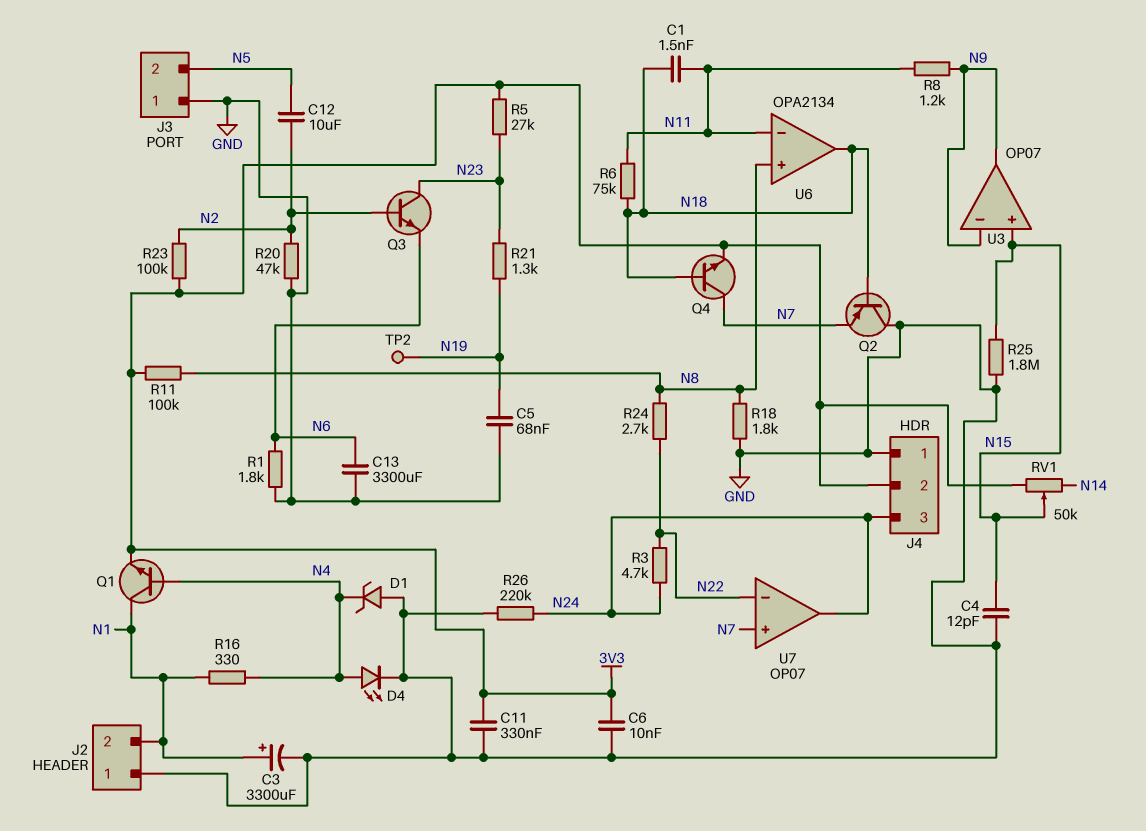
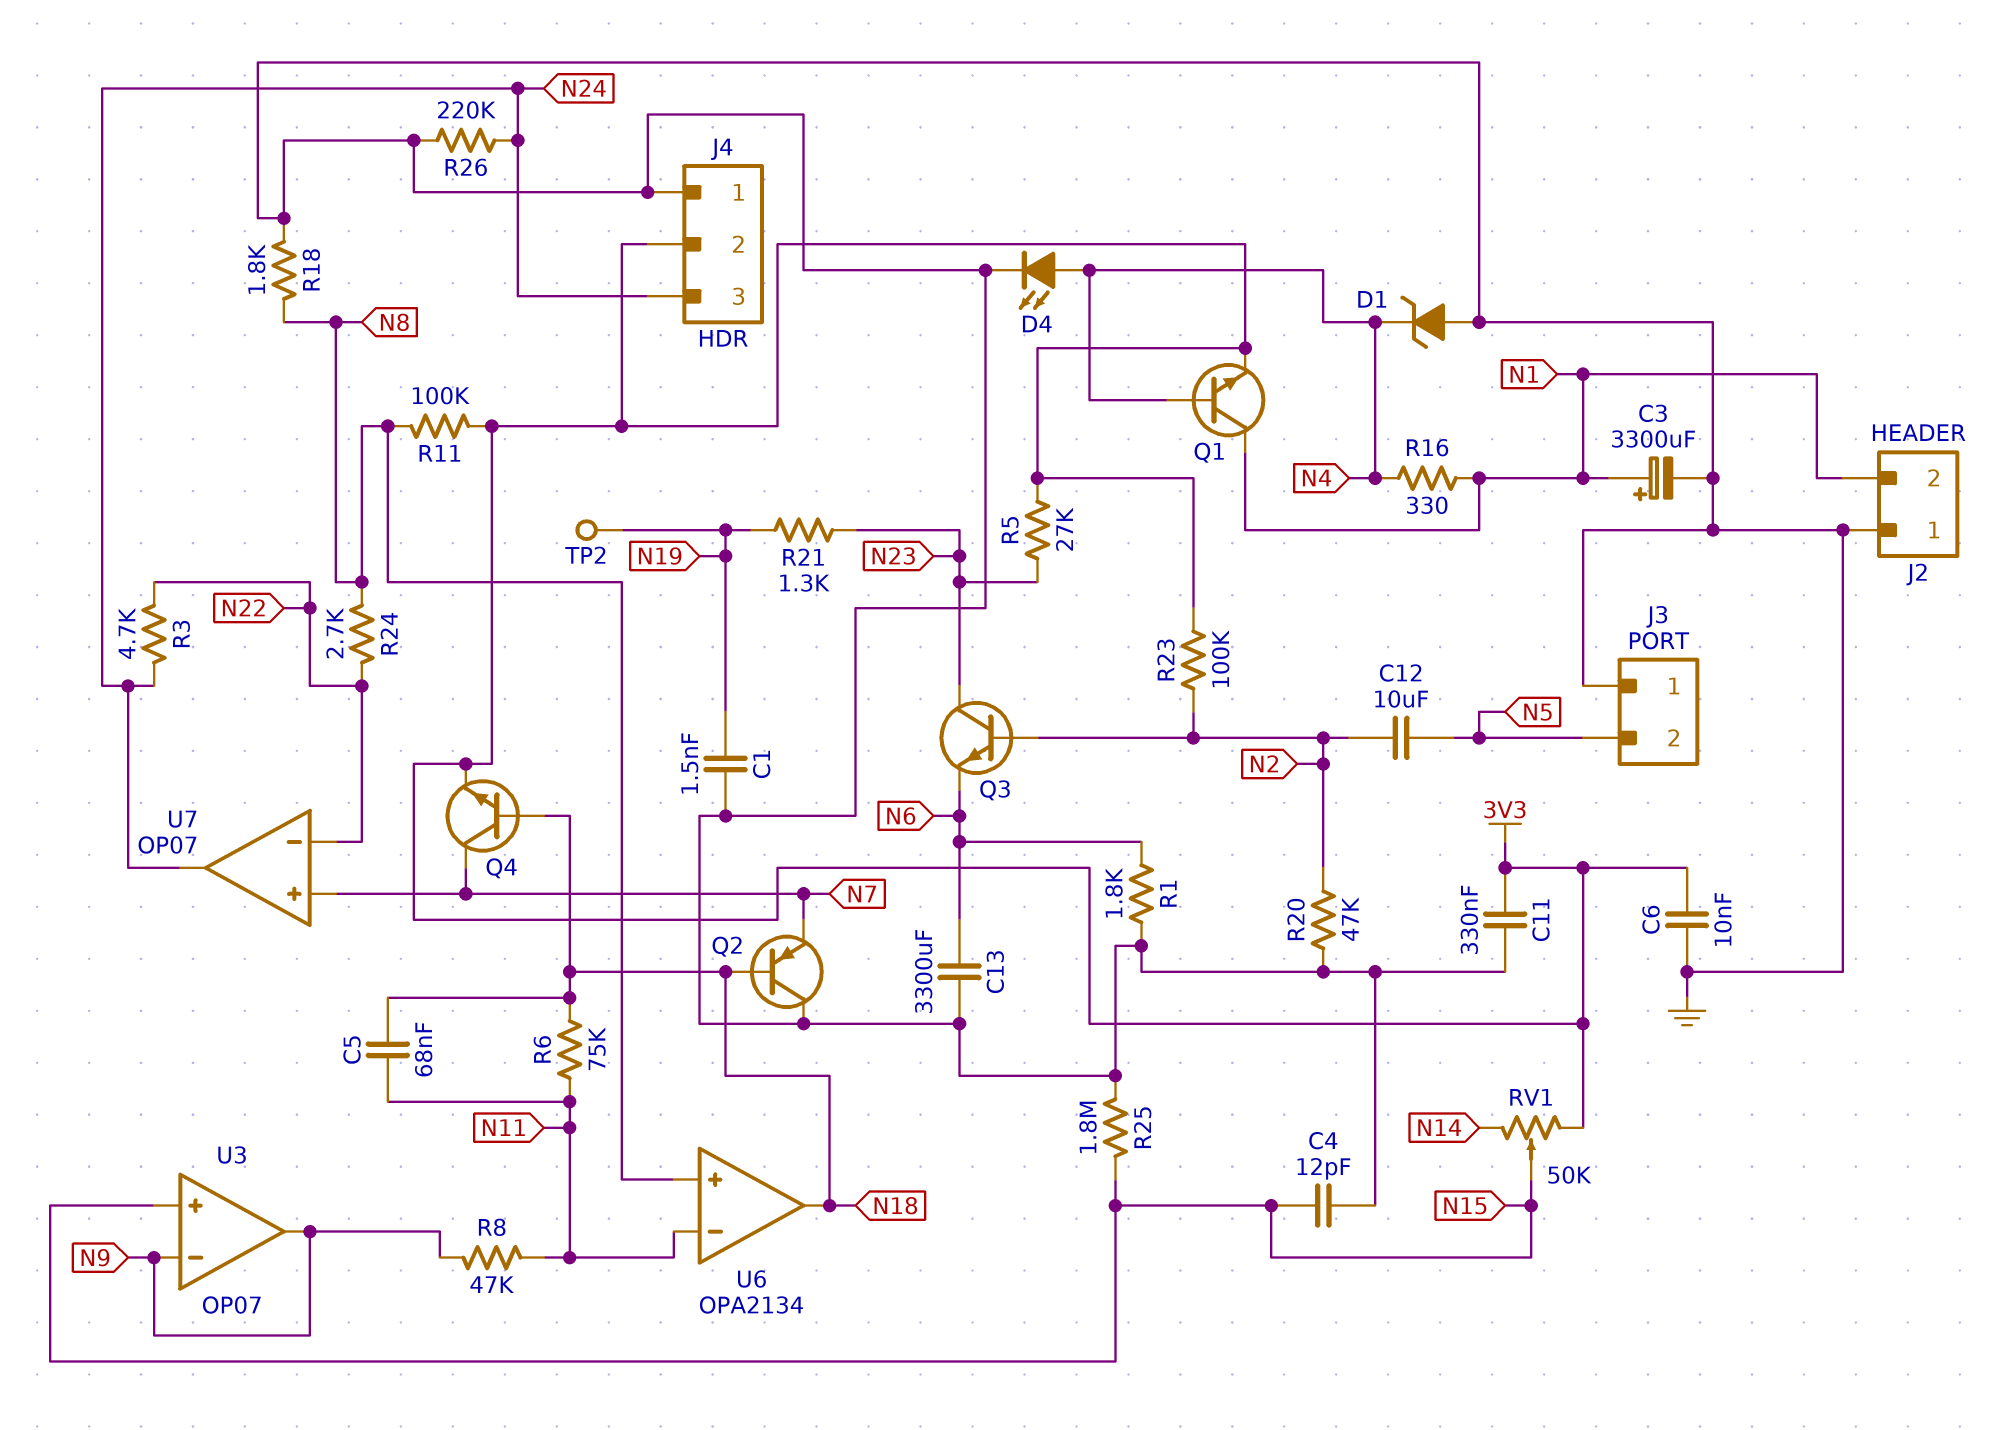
C1: 1.5nF (N11, N18) -> 1.5nF (GND, N19)
C5: 68nF (GND, N19) -> 68nF (N11, N18)
R8: 1.2k (N9, N11) -> 47k (N9, N11)

